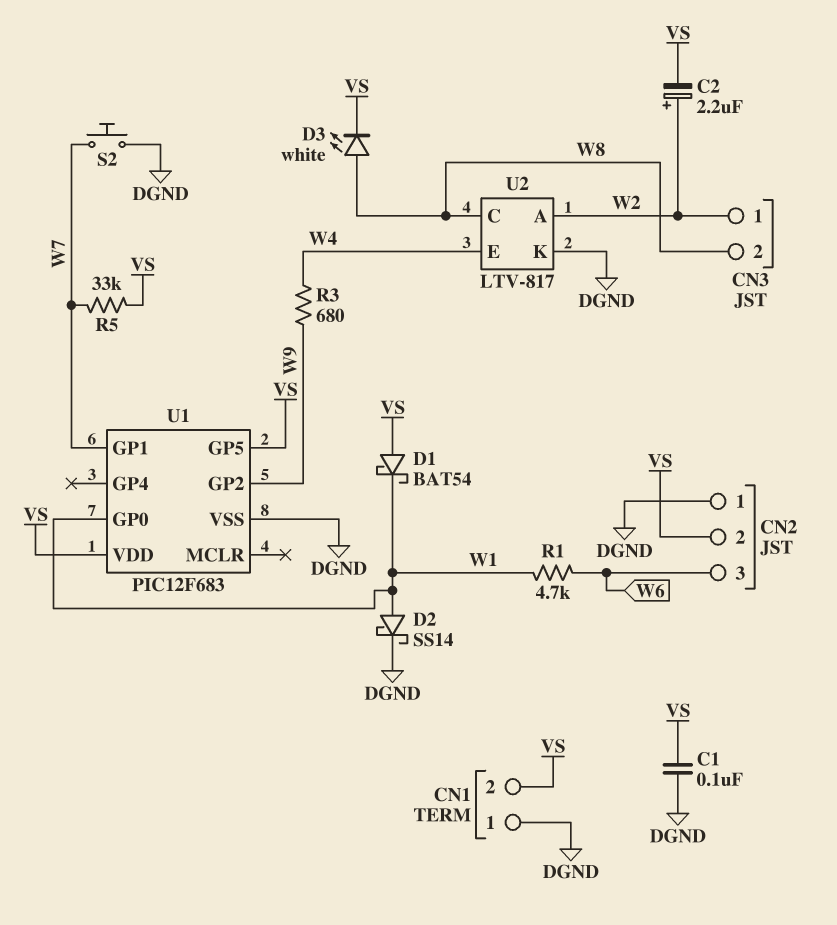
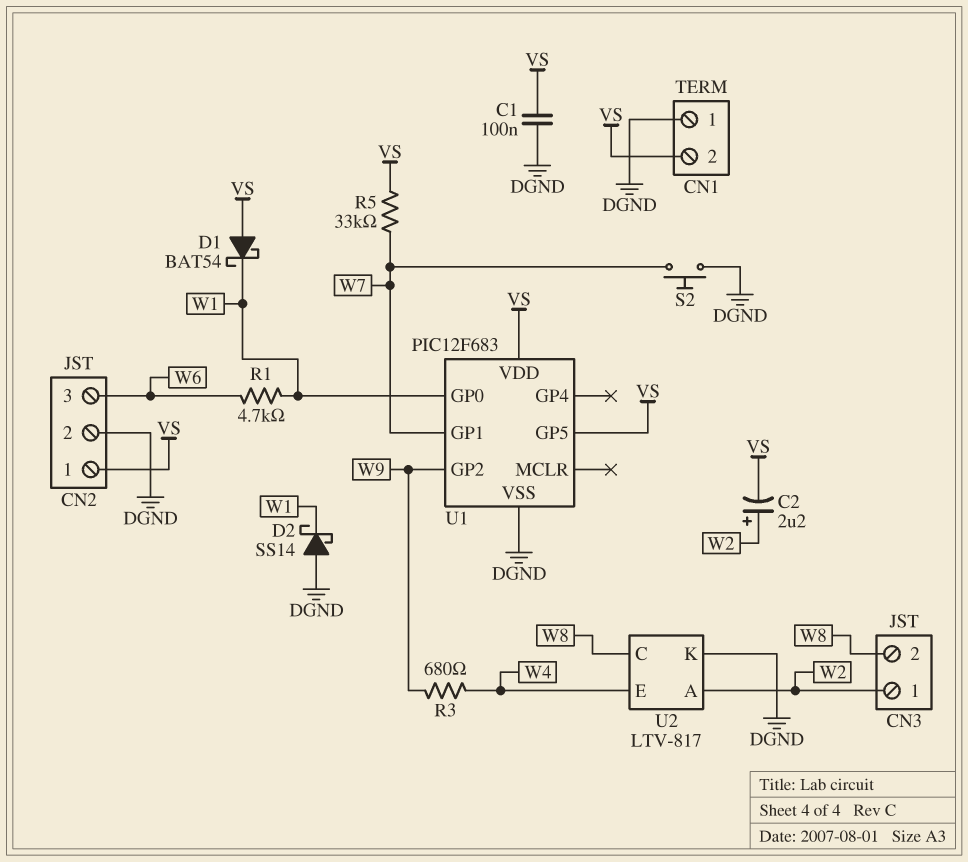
CN2 pin 1: DGND -> VS
CN2 pin 2: VS -> DGND
D2: schottky SS14 (A W1, K DGND) -> schottky SS14 (A DGND, K W1)
D3: LED white (A W8, K VS) -> none

